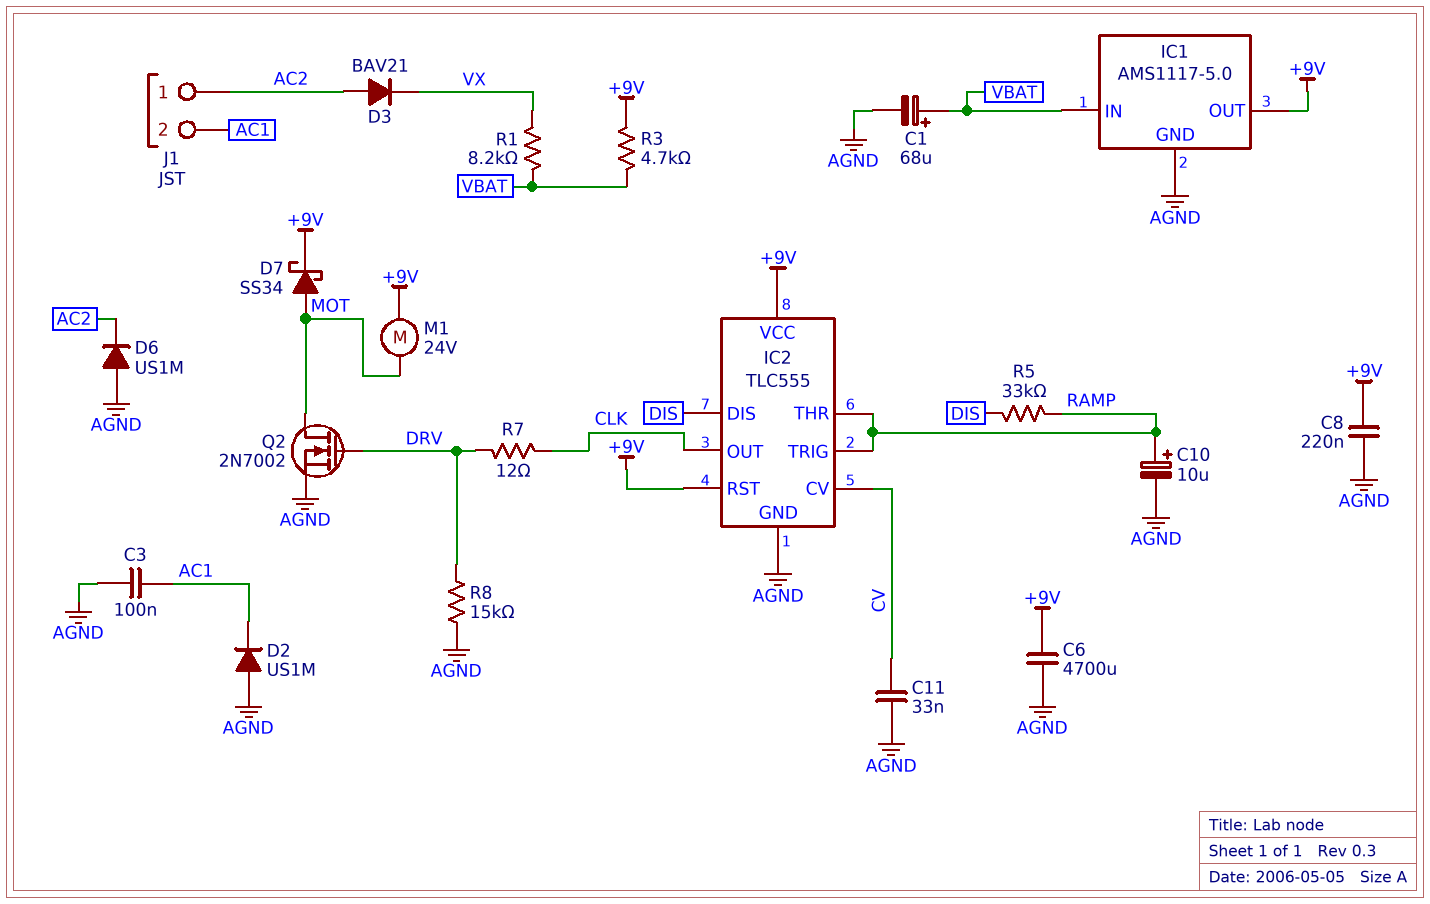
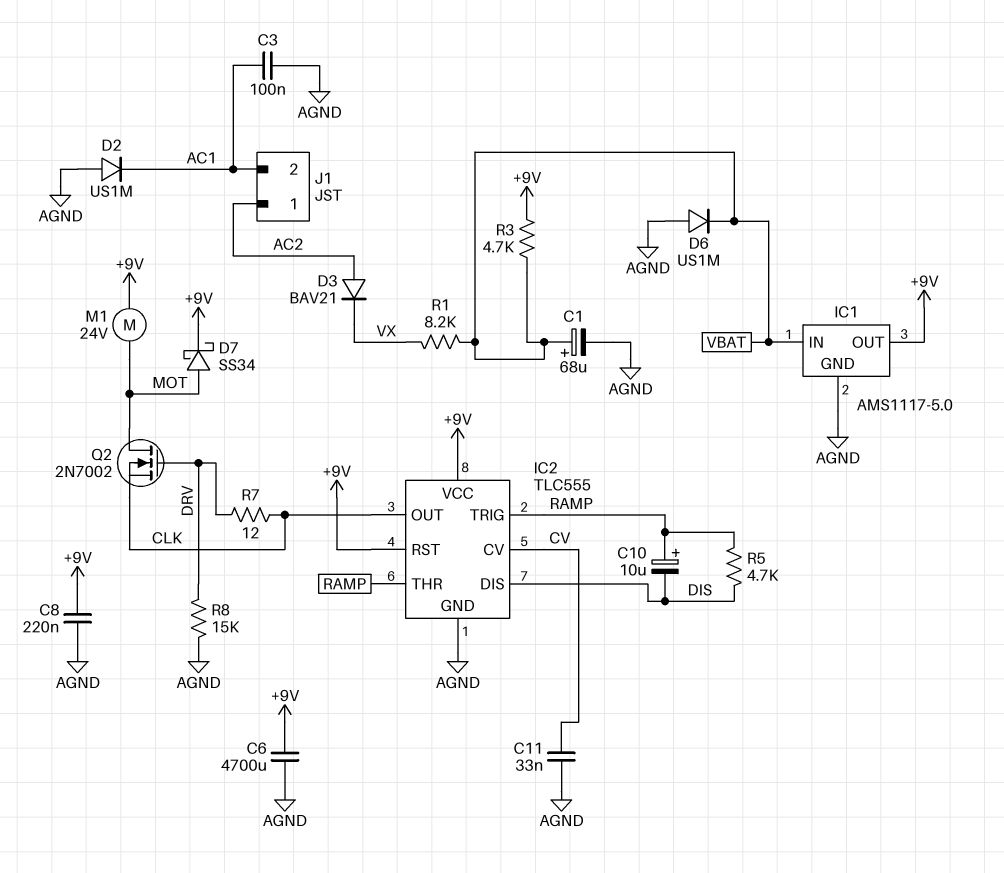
C10: 10uF (plus RAMP, minus AGND) -> 10uF (plus RAMP, minus DIS)
D6: diode US1M (A AGND, K AC2) -> diode US1M (A AGND, K VBAT)
Q2: NMOS 2N7002 (G DRV, D MOT, S AGND) -> NMOS 2N7002 (G DRV, D MOT, S CLK)
R5: 33k (DIS, RAMP) -> 4.7k (DIS, RAMP)

